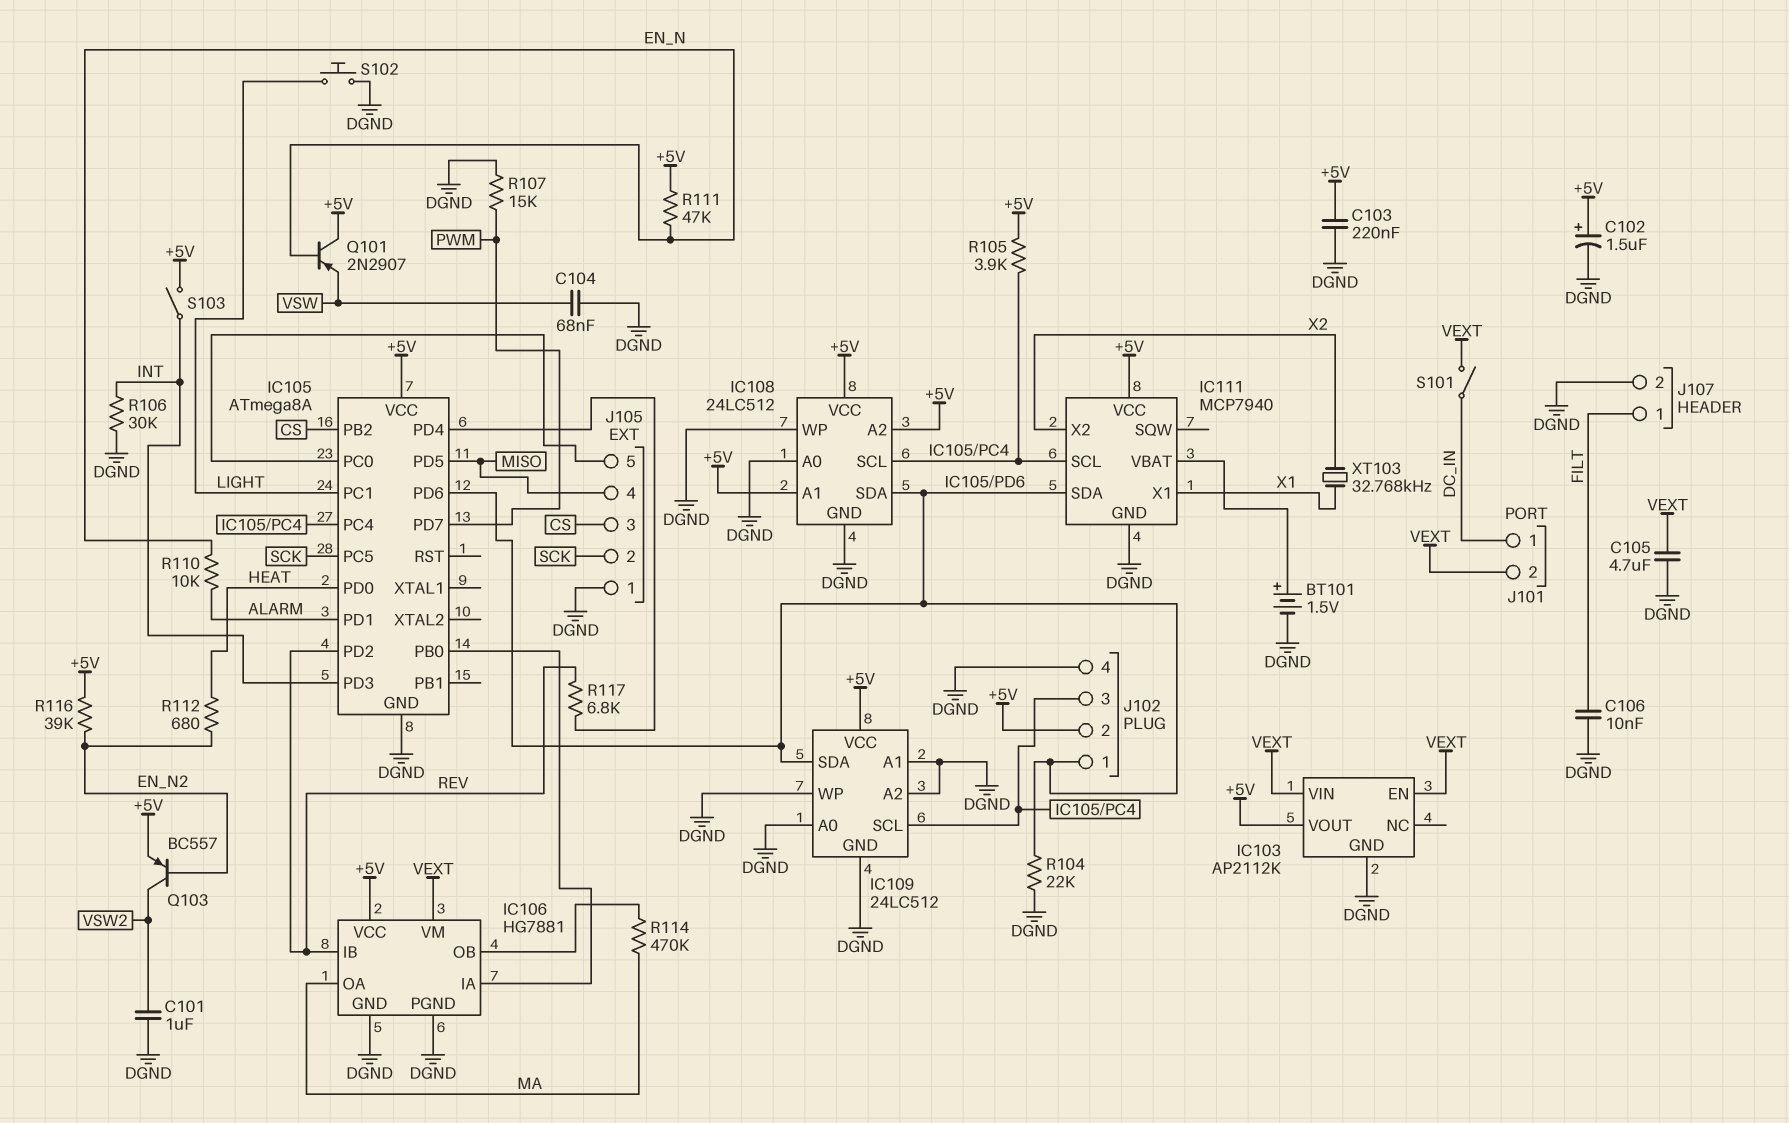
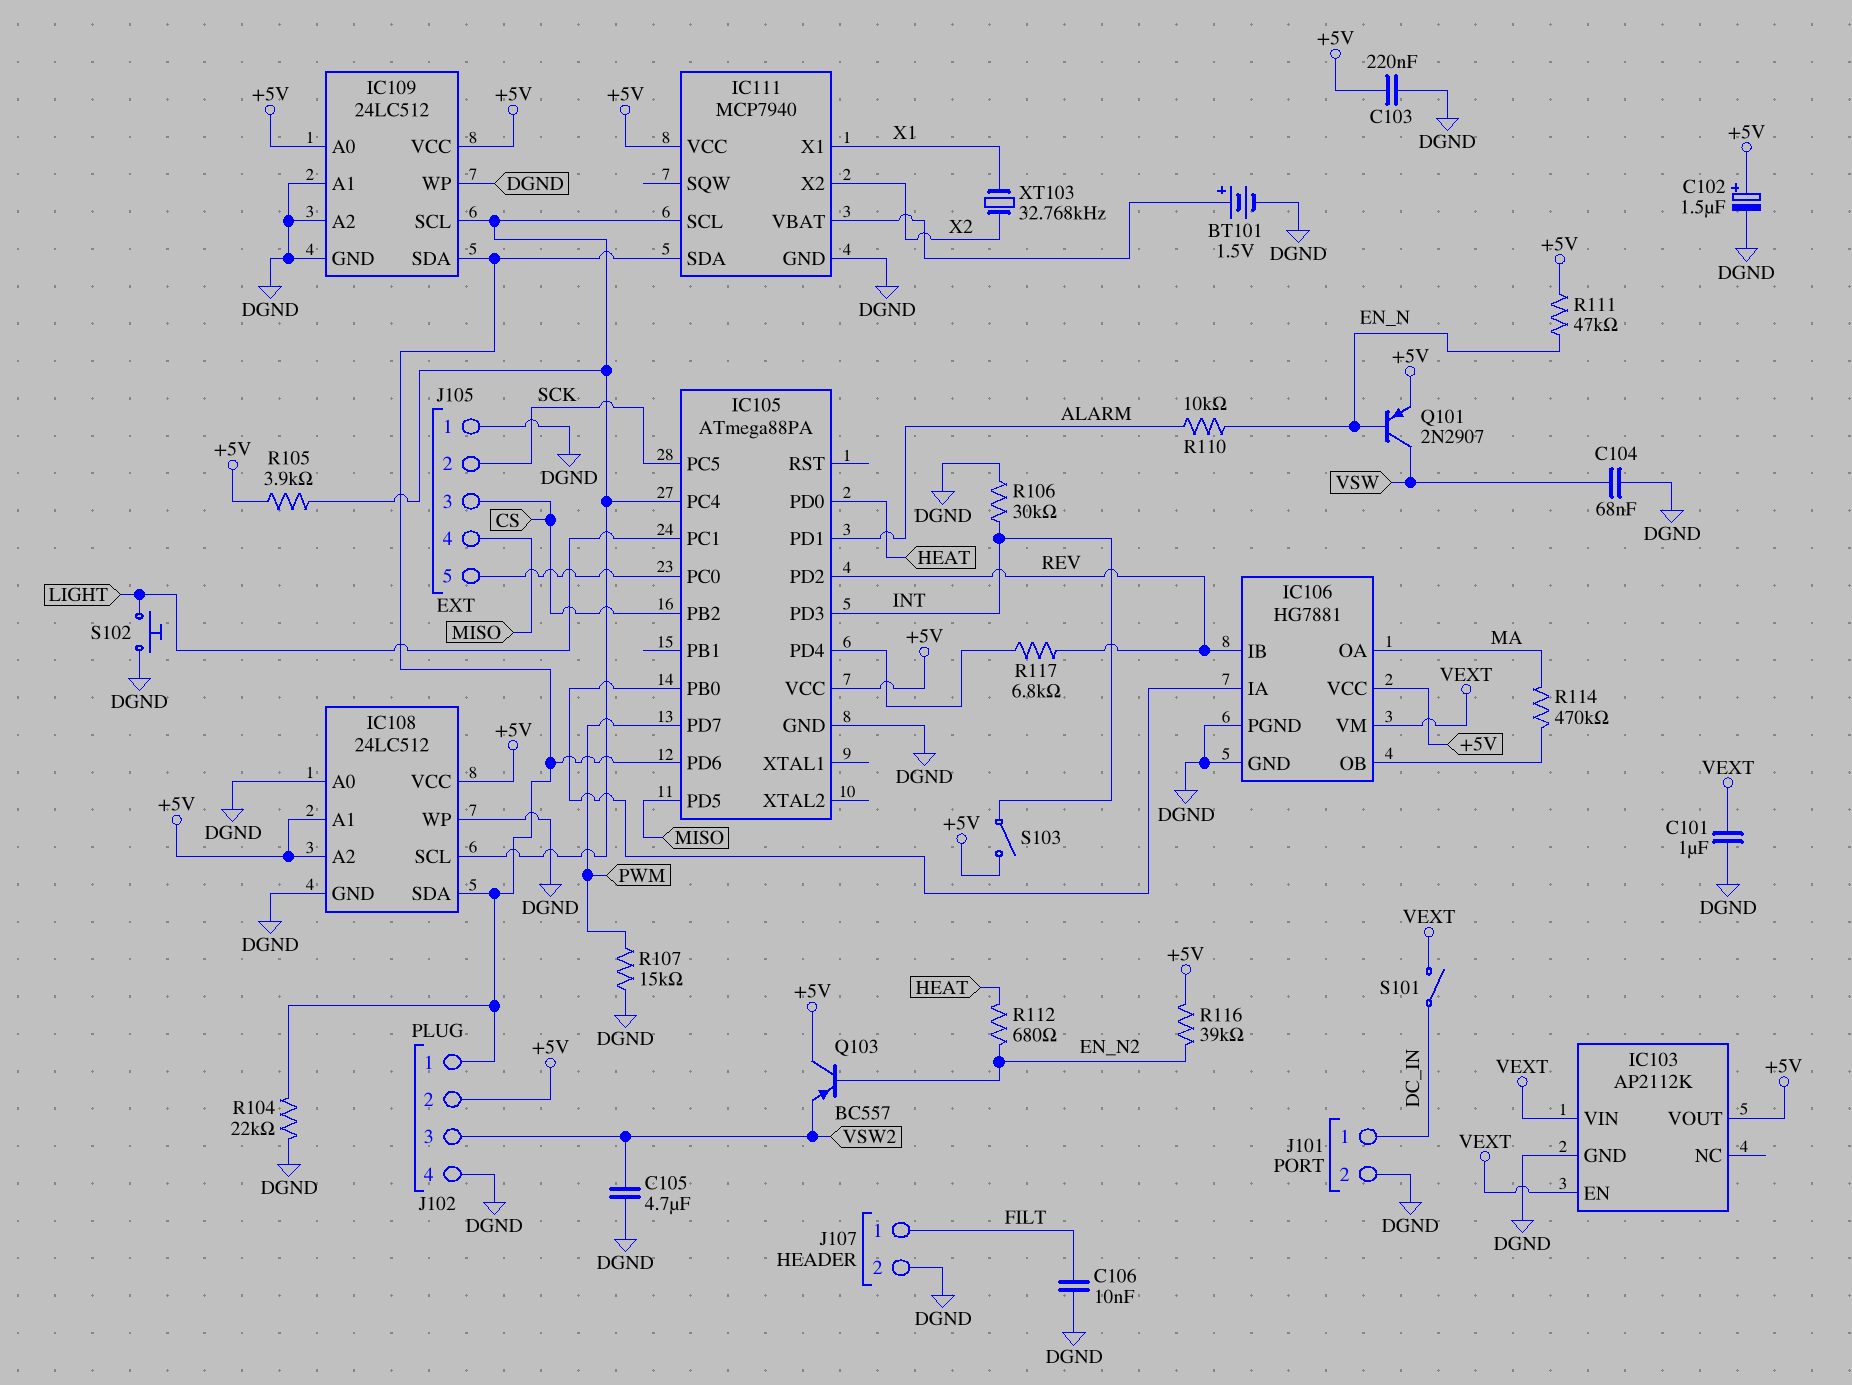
C101: 1uF (DGND, VSW2) -> 1uF (DGND, VEXT)
C105: 4.7uF (DGND, VEXT) -> 4.7uF (DGND, VSW2)
IC105: ATmega8A -> ATmega88PA
IC109 pin A0: DGND -> +5V
J101 pin 2: VEXT -> DGND
J102 pin 3: IC105/PC4 -> VSW2
Q101: PNP 2N2907 (B EN_N, C +5V, E VSW) -> PNP 2N2907 (B EN_N, C VSW, E +5V)
Q103: PNP BC557 (B EN_N2, C VSW2, E +5V) -> PNP BC557 (B EN_N2, C +5V, E VSW2)

